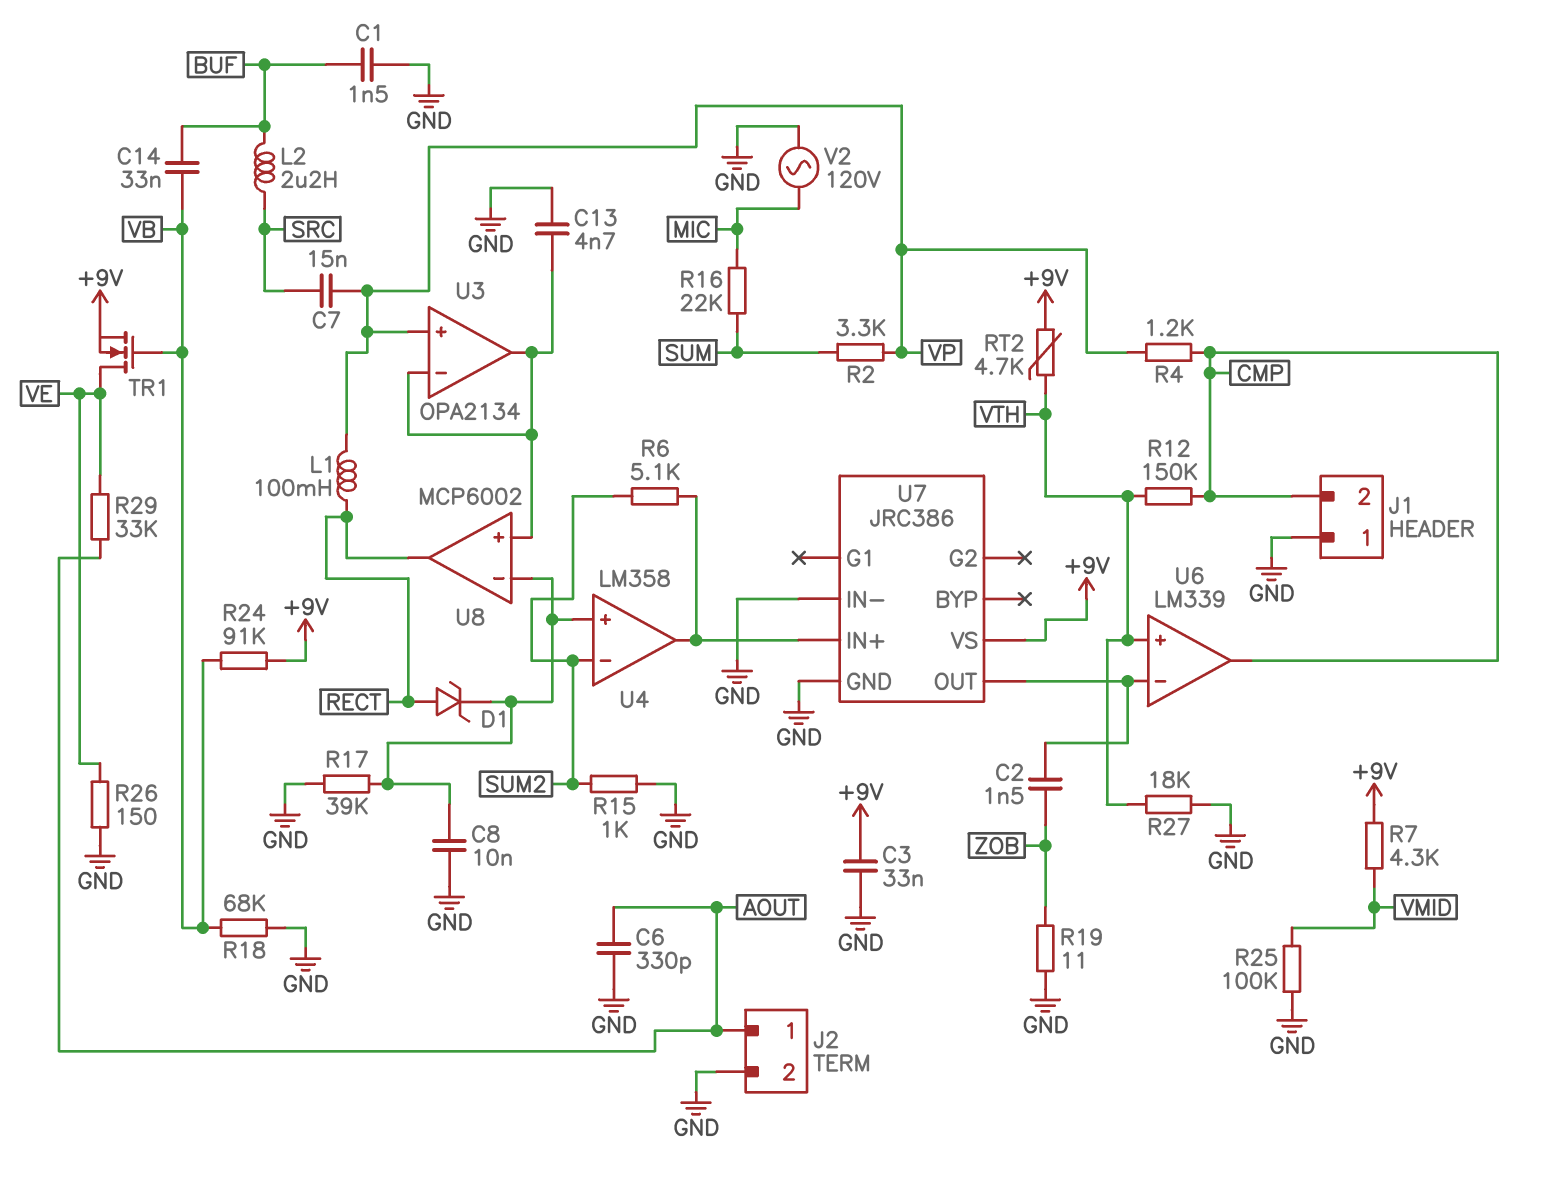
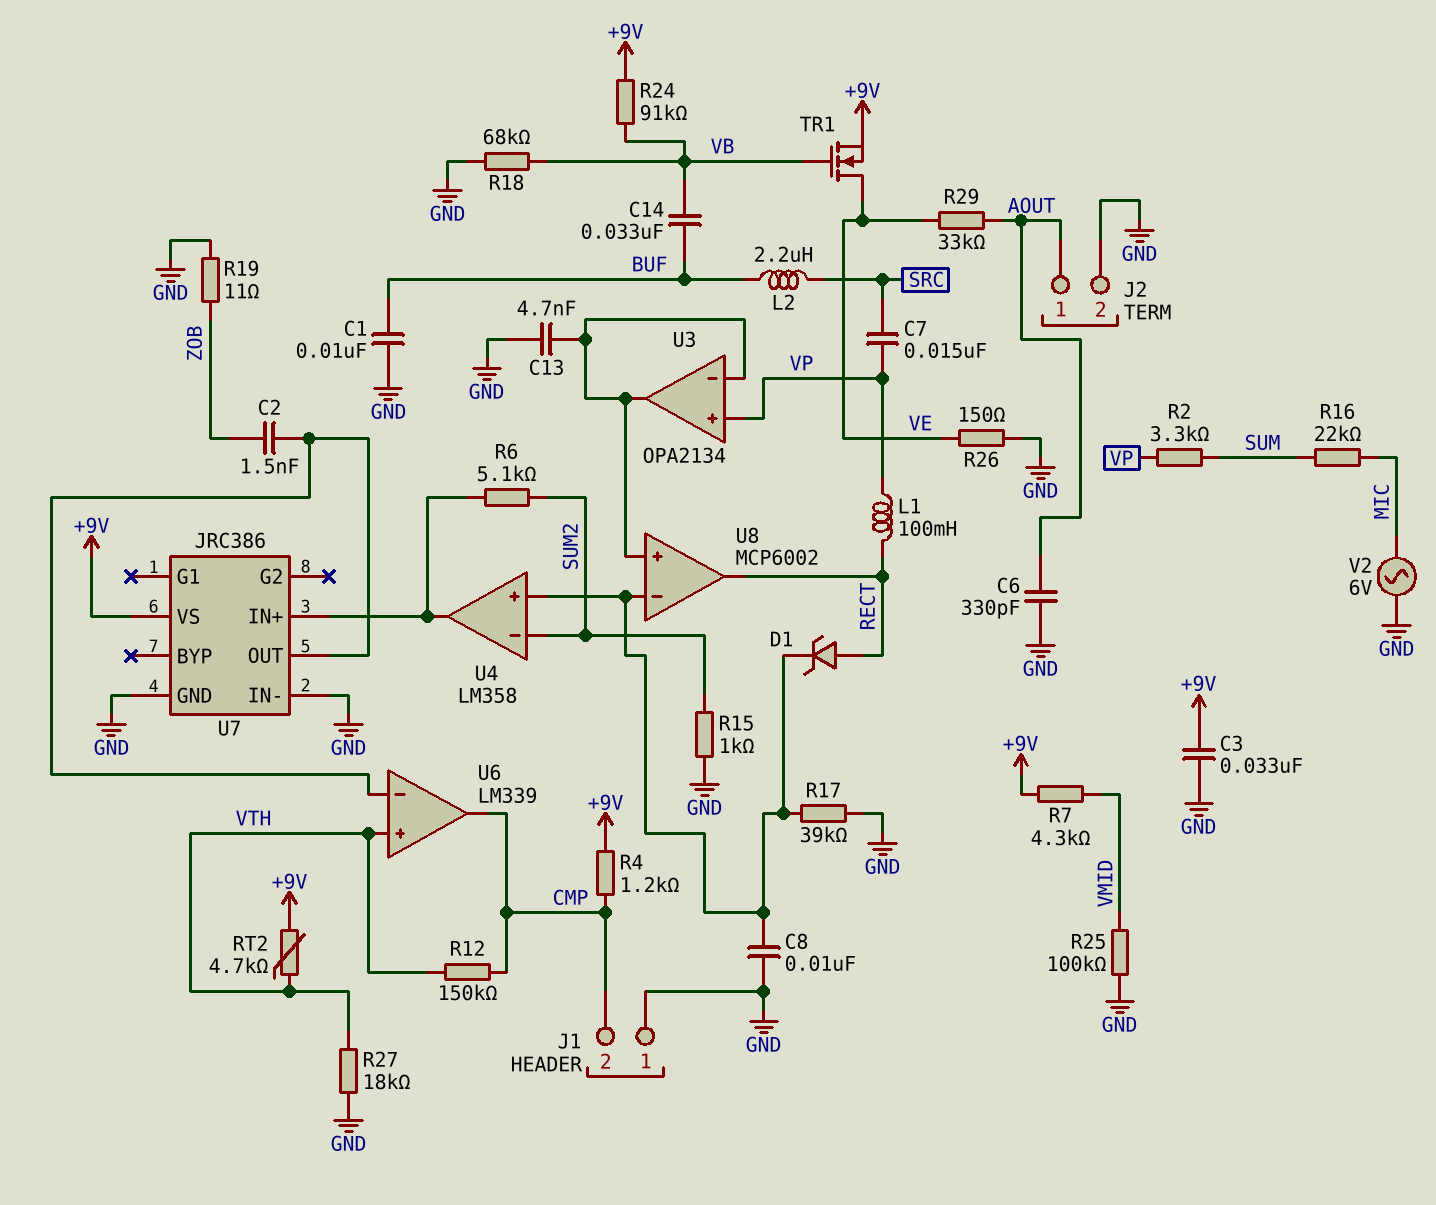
C1: 1.5nF (BUF, GND) -> 10nF (BUF, GND)
R4: 1.2k (CMP, VP) -> 1.2k (+9V, CMP)
V2: AC 120V (GND, MIC) -> AC 6V (GND, MIC)

